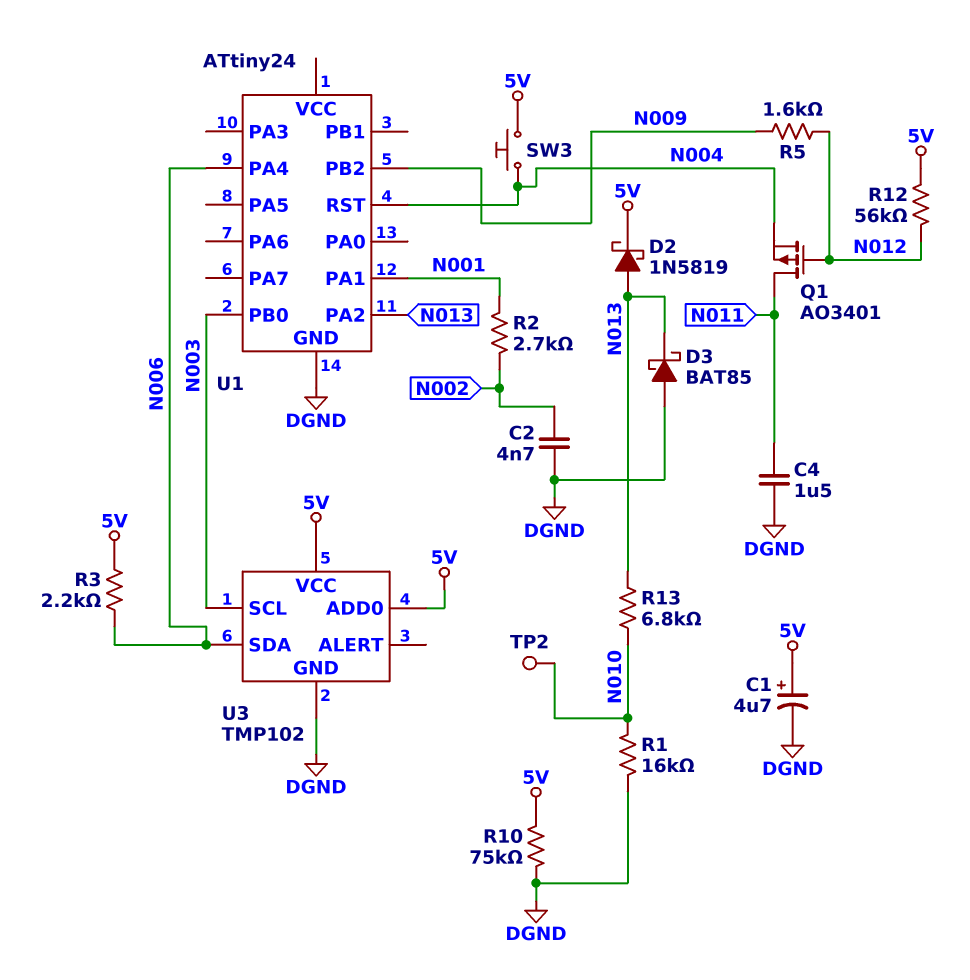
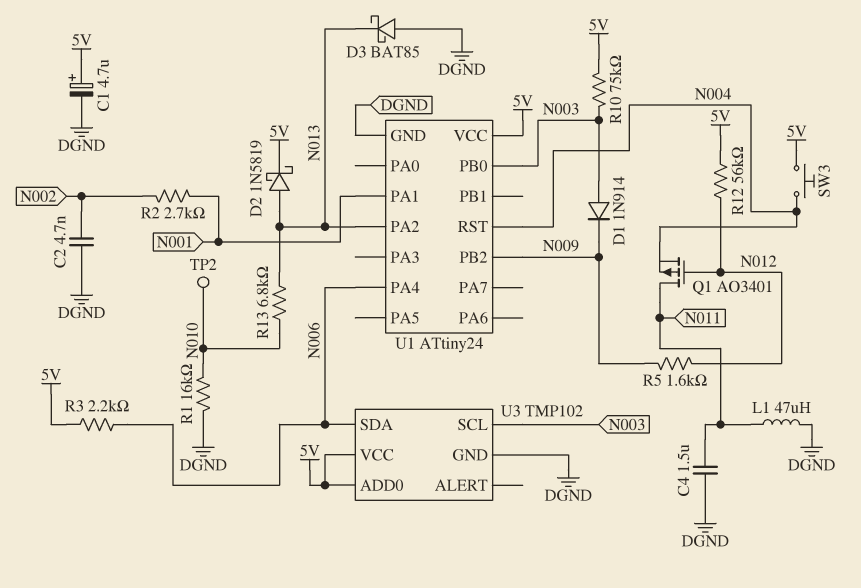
D1: none -> diode 1N914 (A N003, K N009)
L1: none -> 47uH (DGND, N011)
R10: 75k (5V, DGND) -> 75k (5V, N003)
U1 pin VCC: none -> 5V

